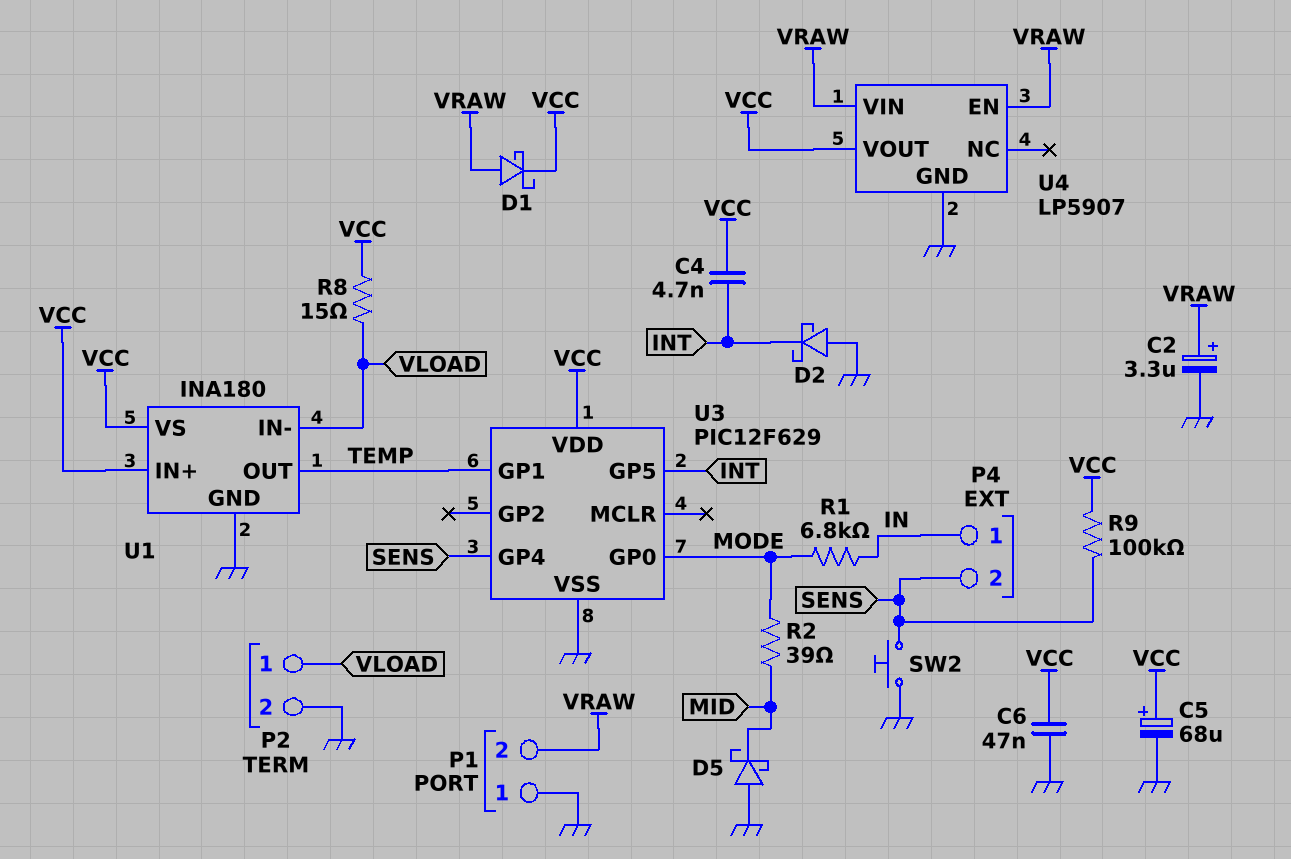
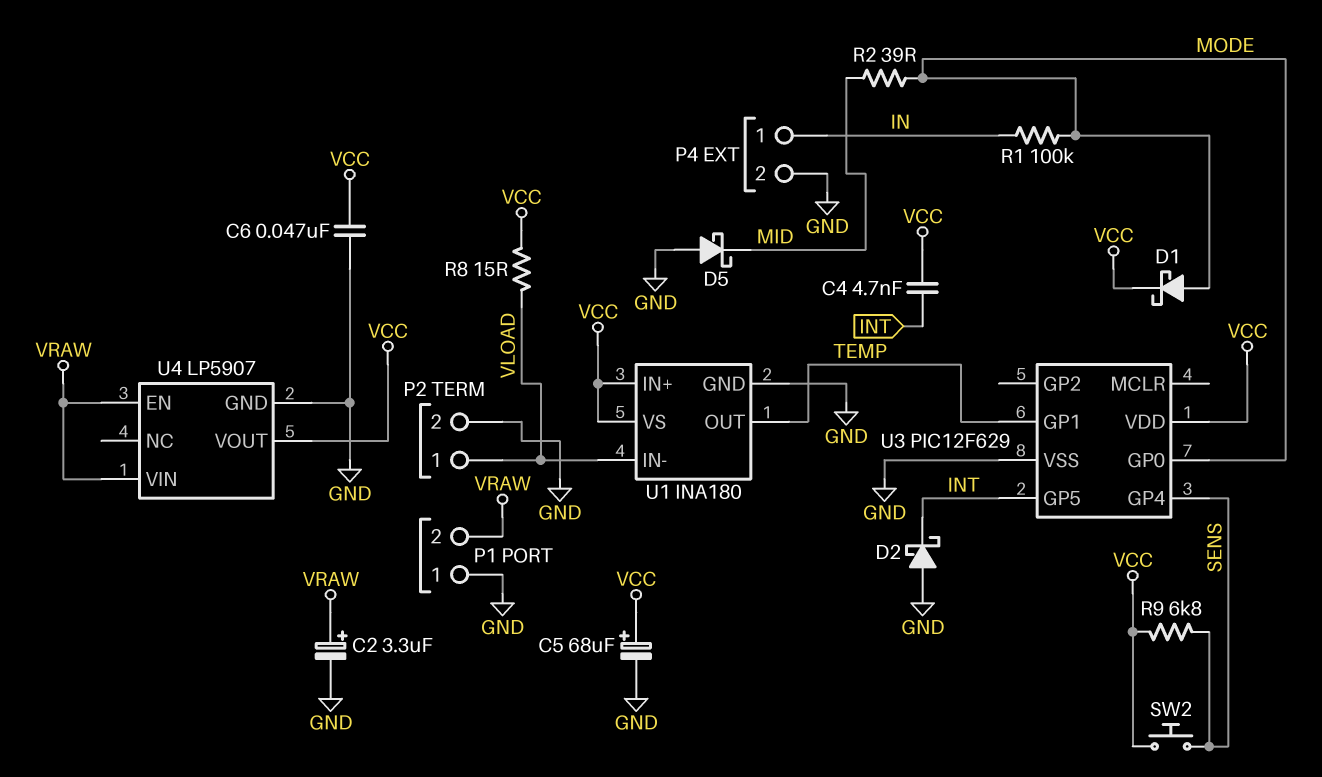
D1: schottky (A VRAW, K VCC) -> schottky (A MODE, K VCC)
P4 pin 2: SENS -> GND
R1: 6.8k (IN, MODE) -> 100k (IN, MODE)
R9: 100k (SENS, VCC) -> 6.8k (SENS, VCC)
SW2: button (GND, SENS) -> button (SENS, VCC)

